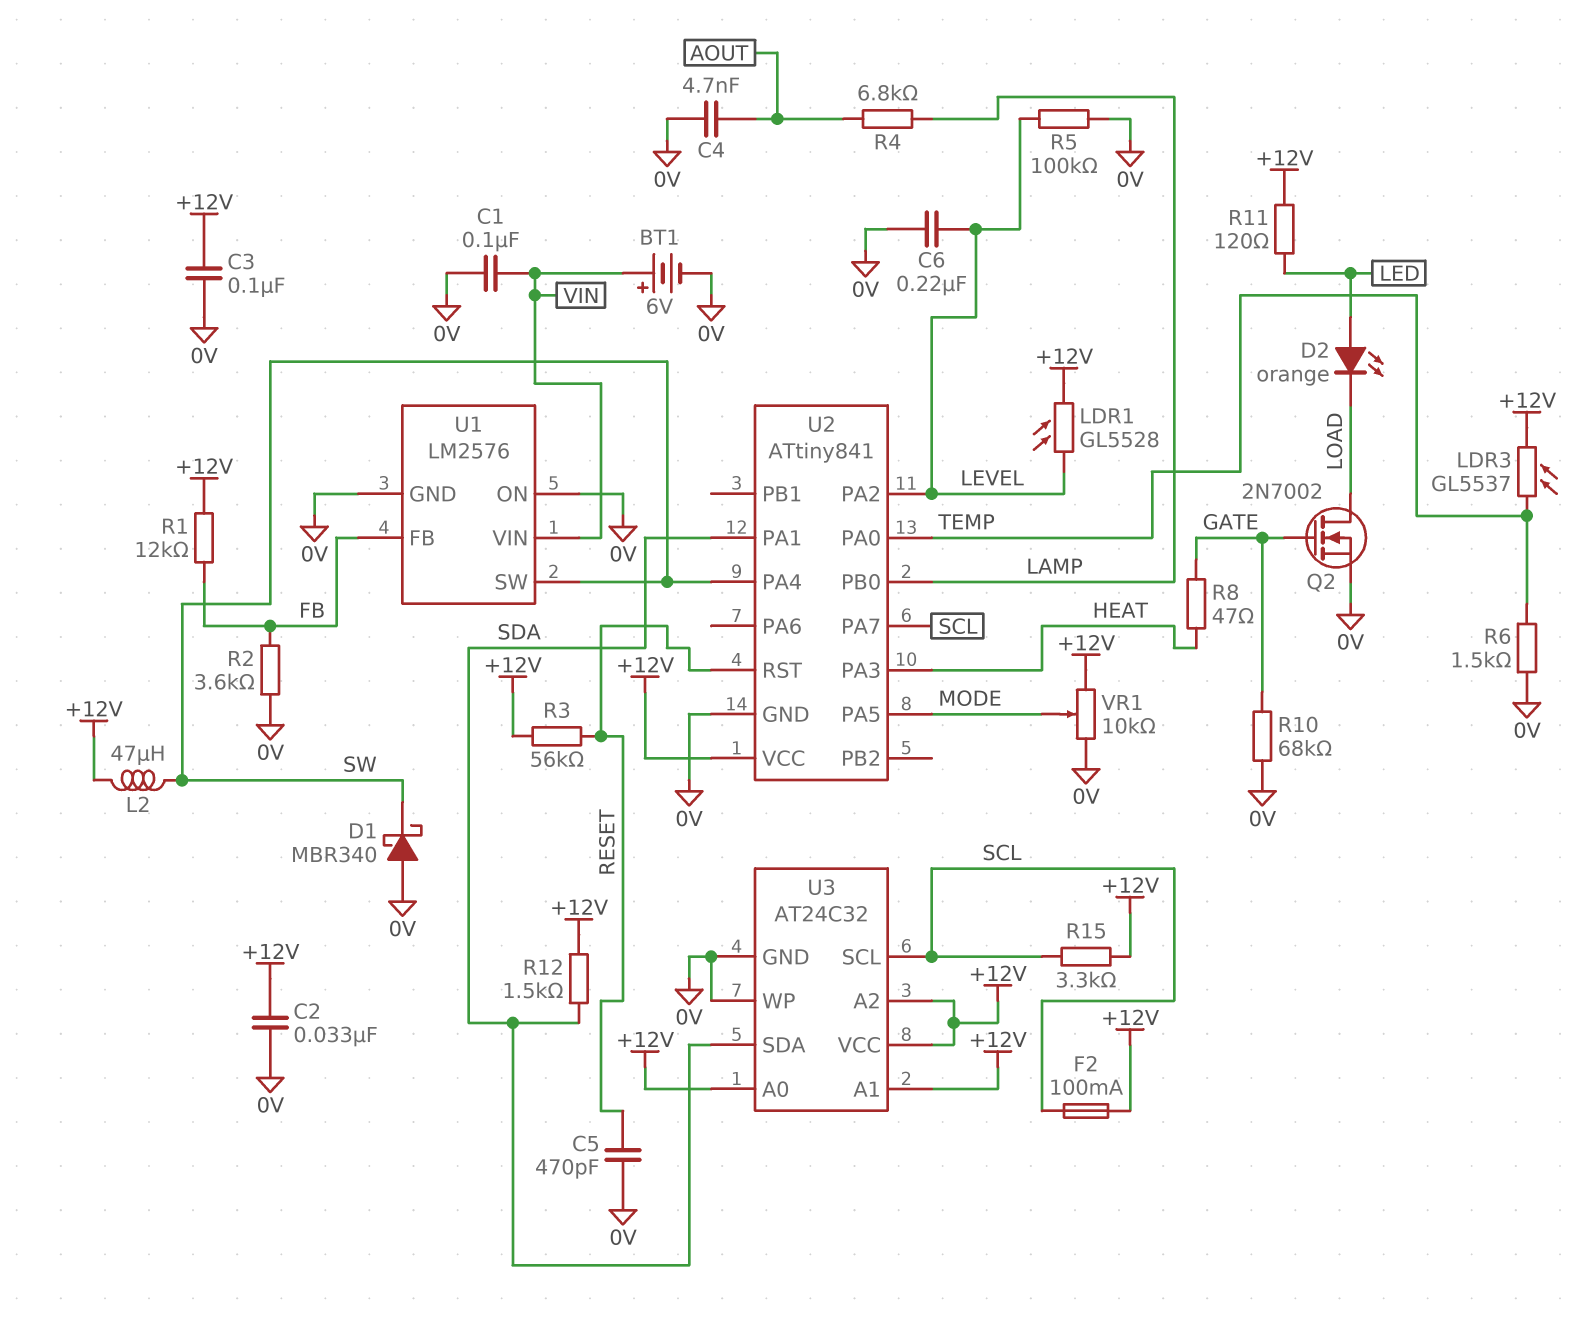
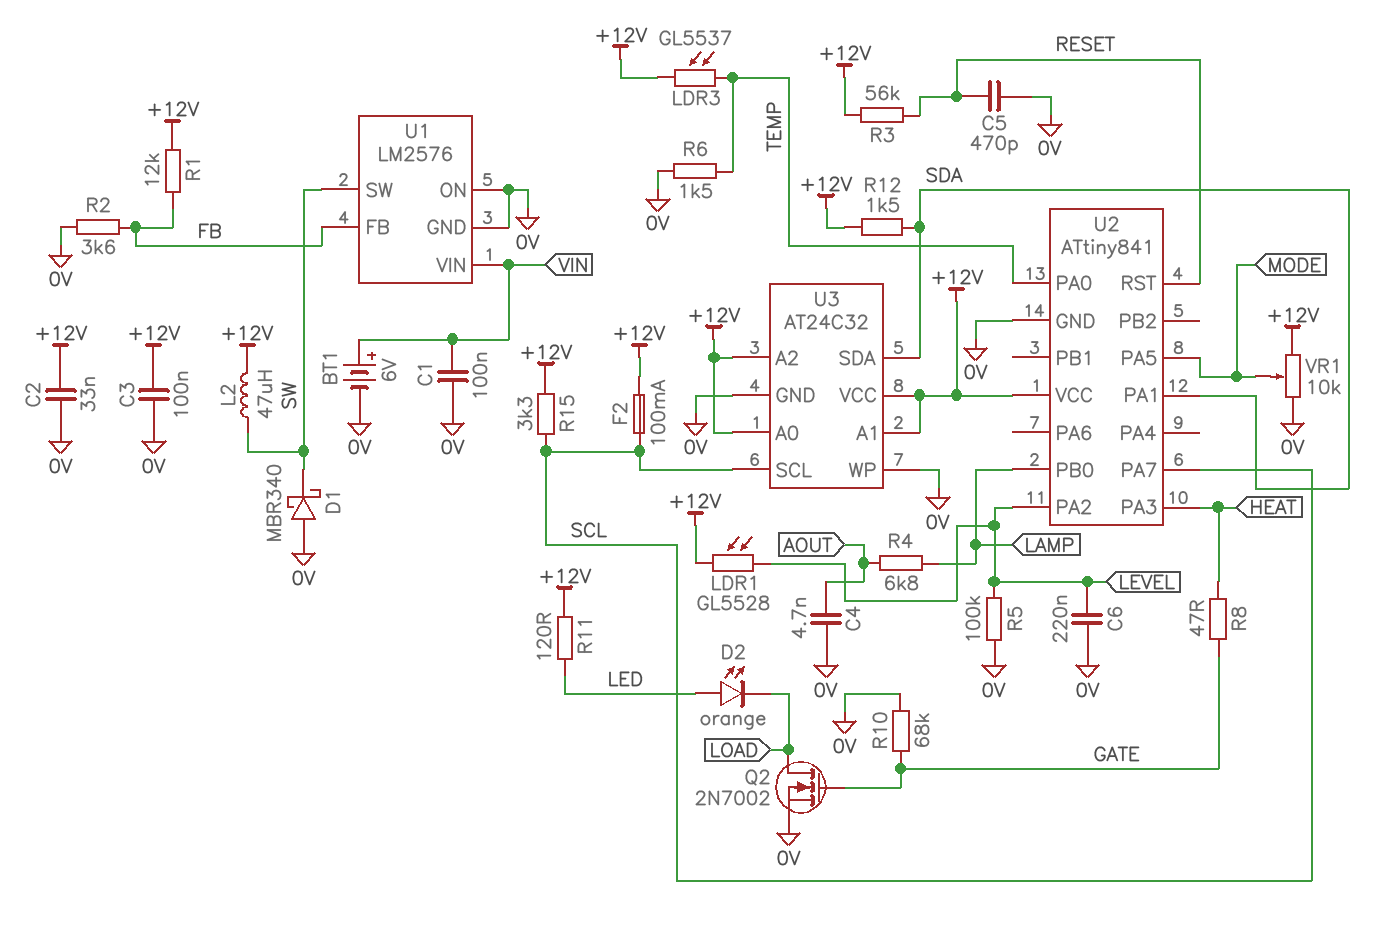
U2 pin PA4: SW -> none

